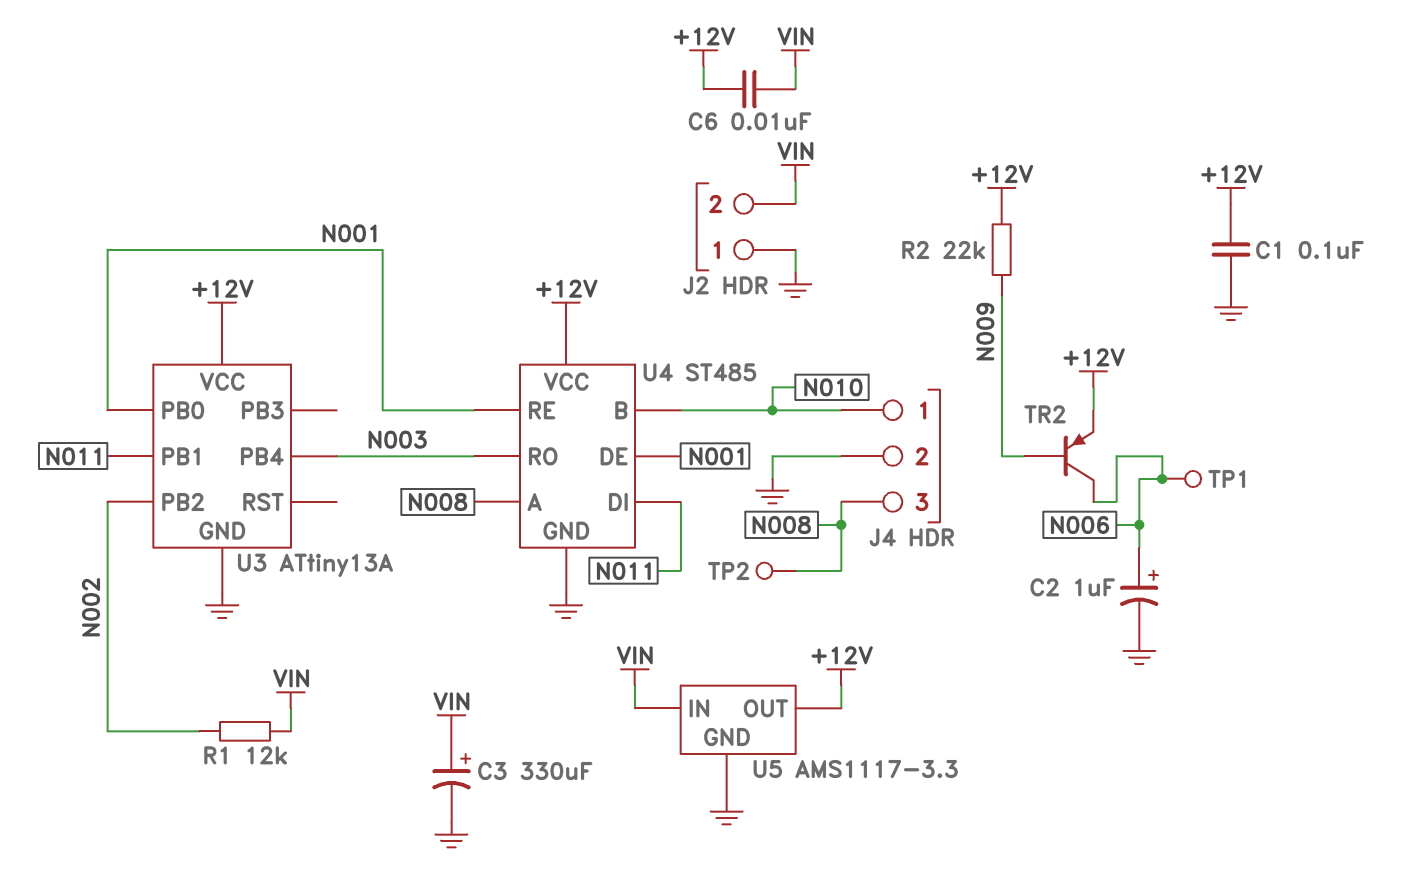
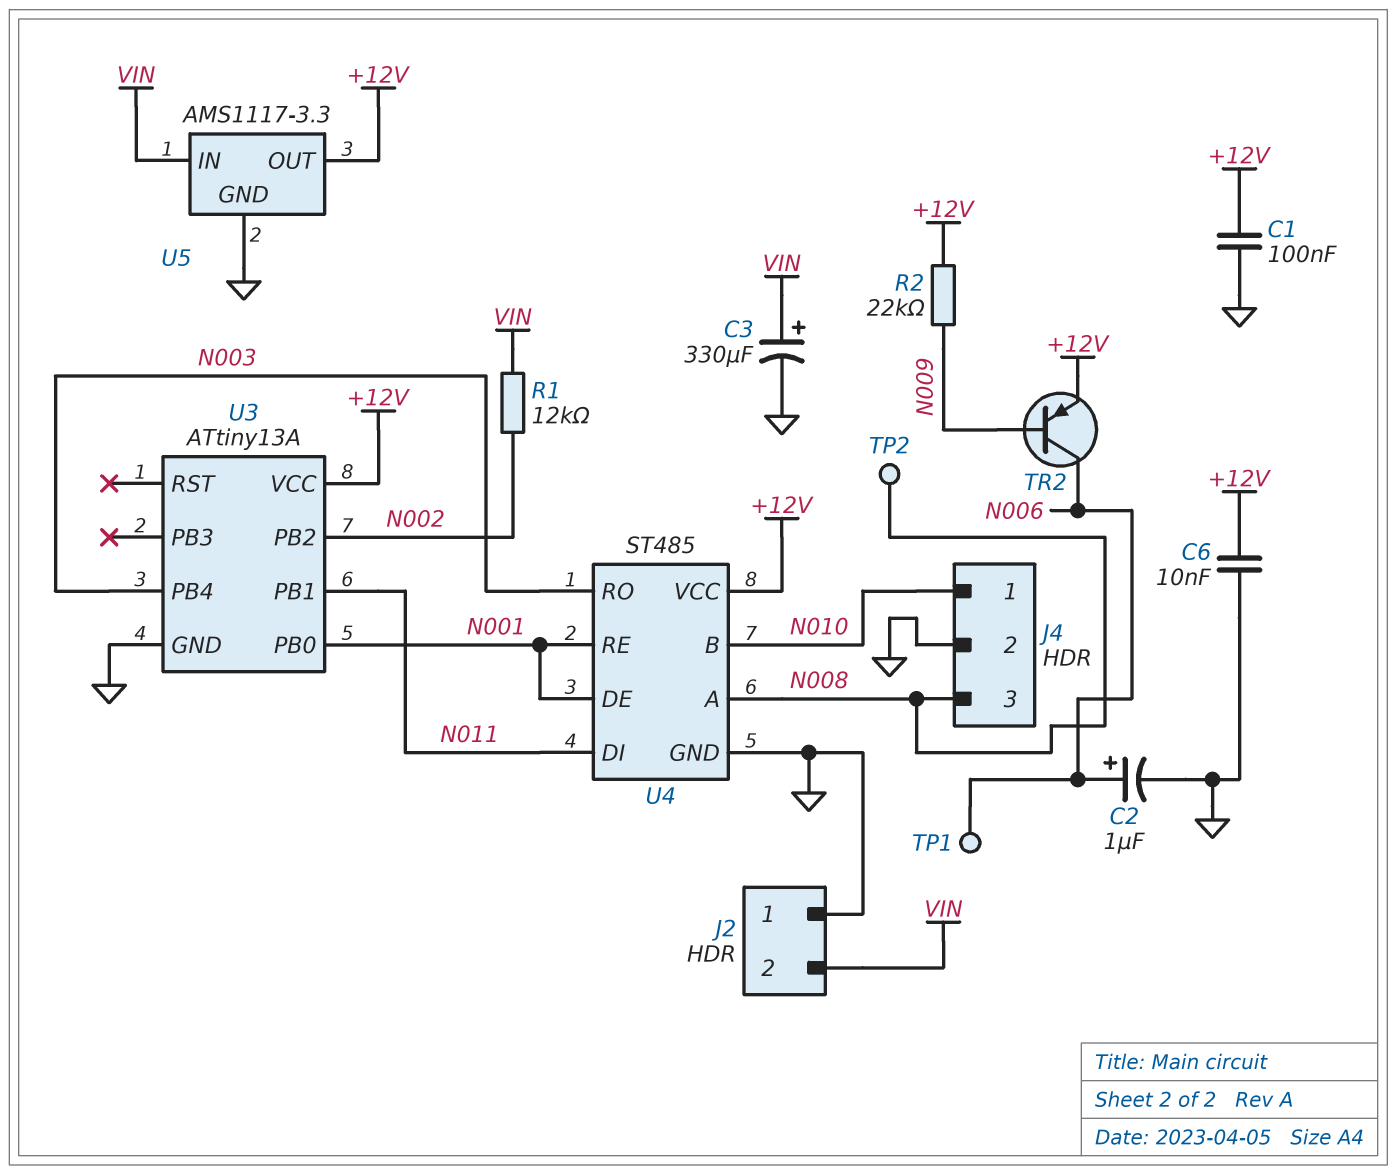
C6: 10nF (+12V, VIN) -> 10nF (+12V, GND)

